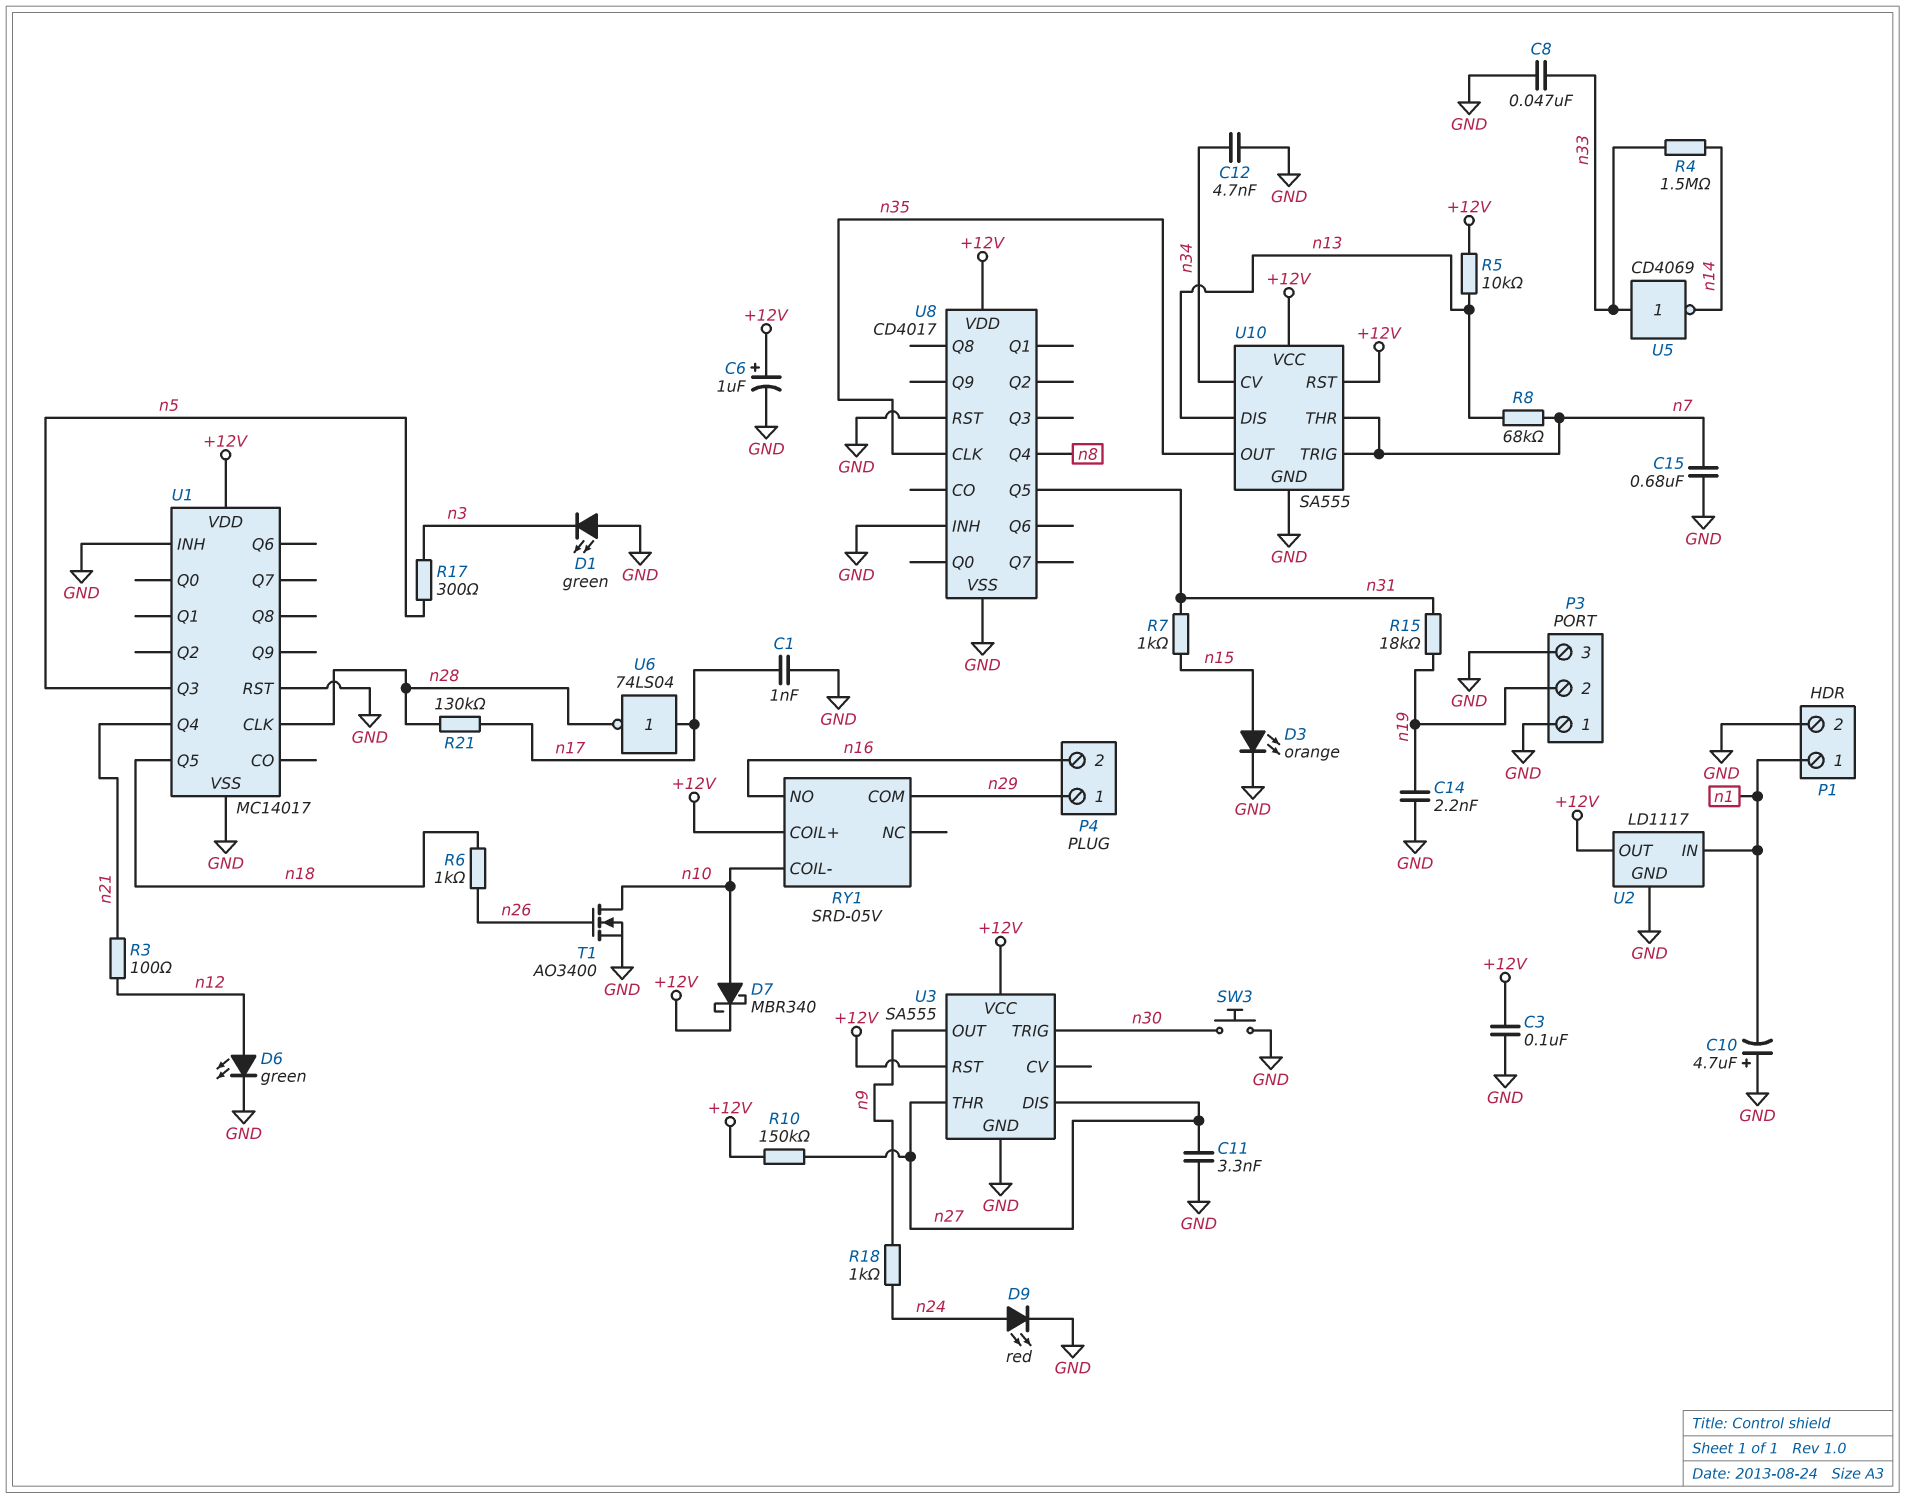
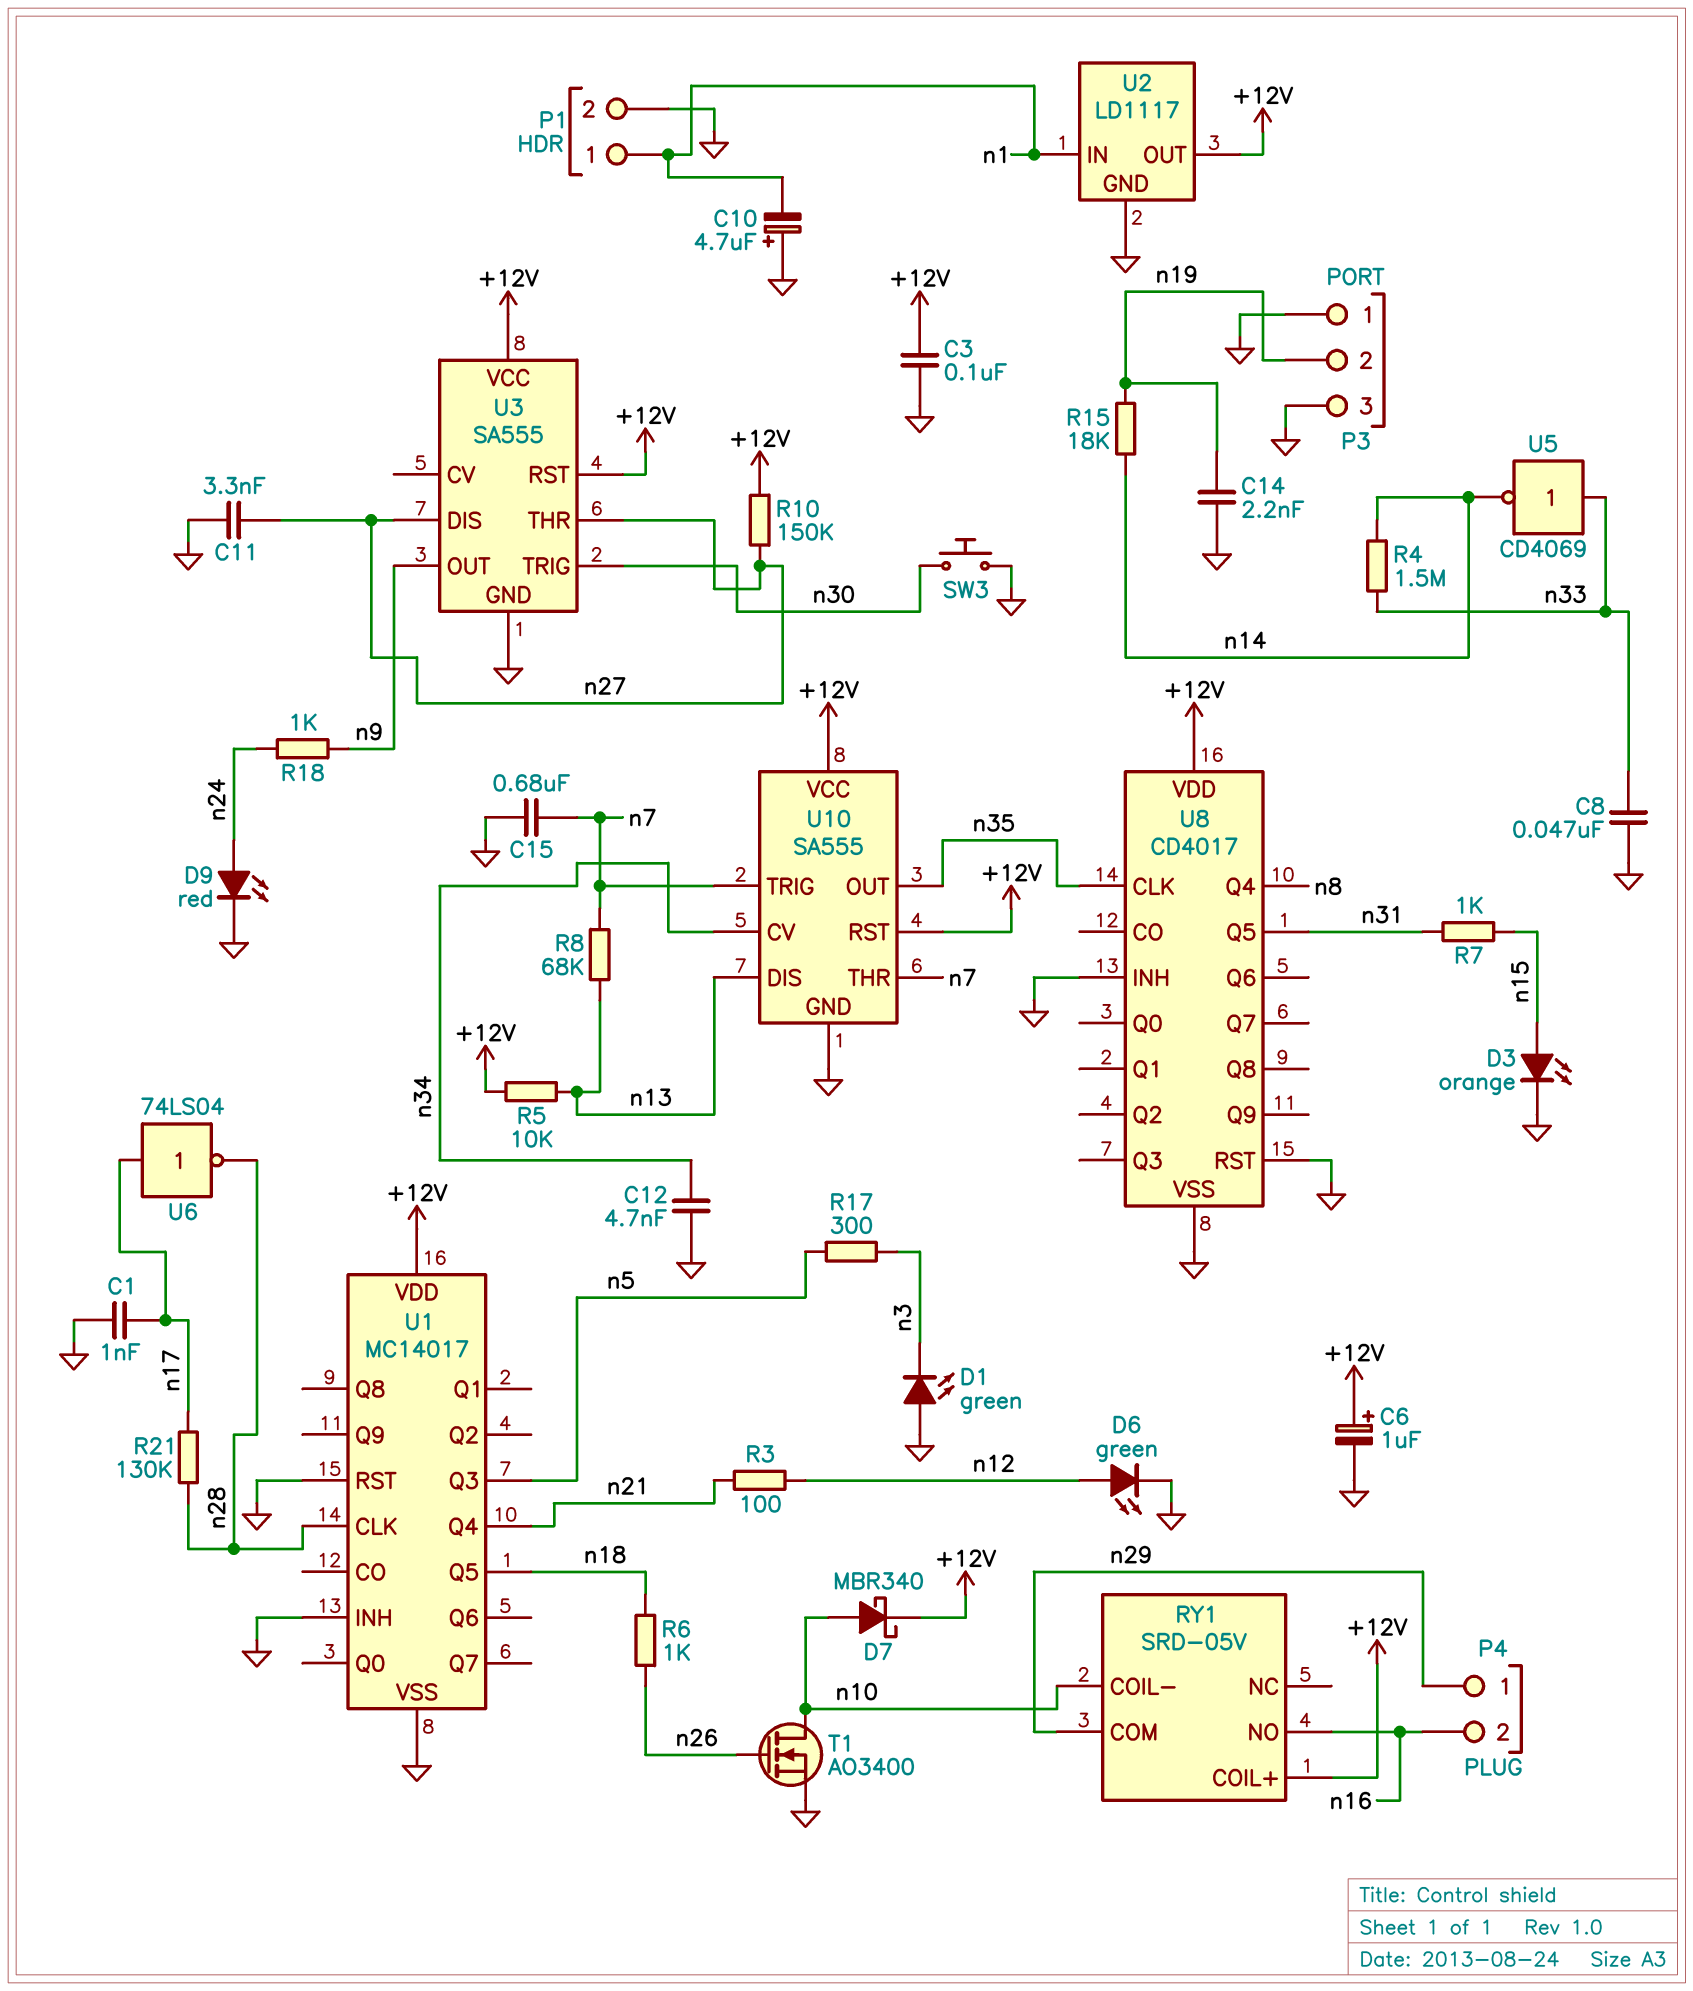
R15: 18k (n19, n31) -> 18k (n14, n19)

